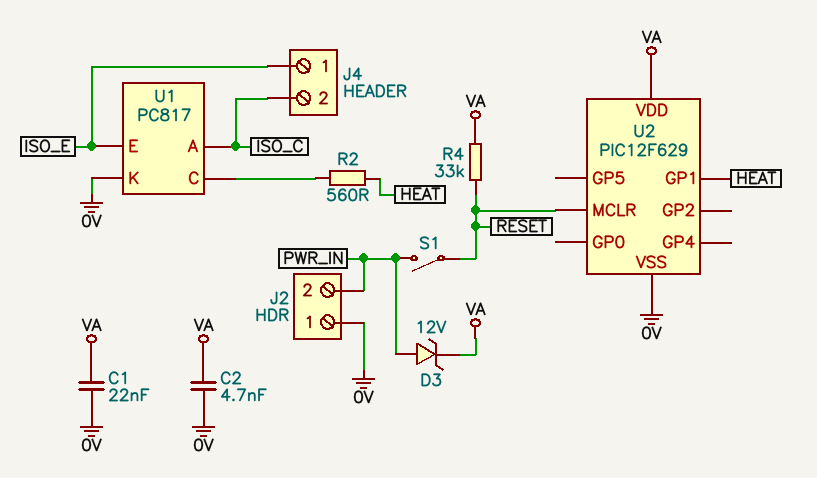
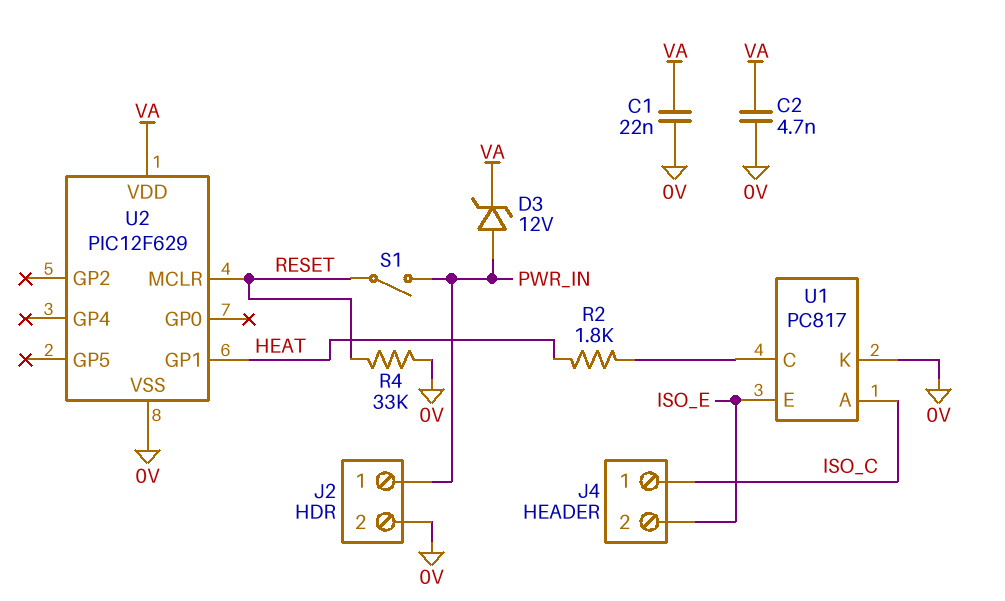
J2 pin 1: 0V -> PWR_IN
J2 pin 2: PWR_IN -> 0V
J4 pin 1: ISO_E -> ISO_C
J4 pin 2: ISO_C -> ISO_E
R2: 560 (HEAT, U1/C) -> 1.8k (HEAT, U1/C)
R4: 33k (RESET, VA) -> 33k (0V, RESET)

